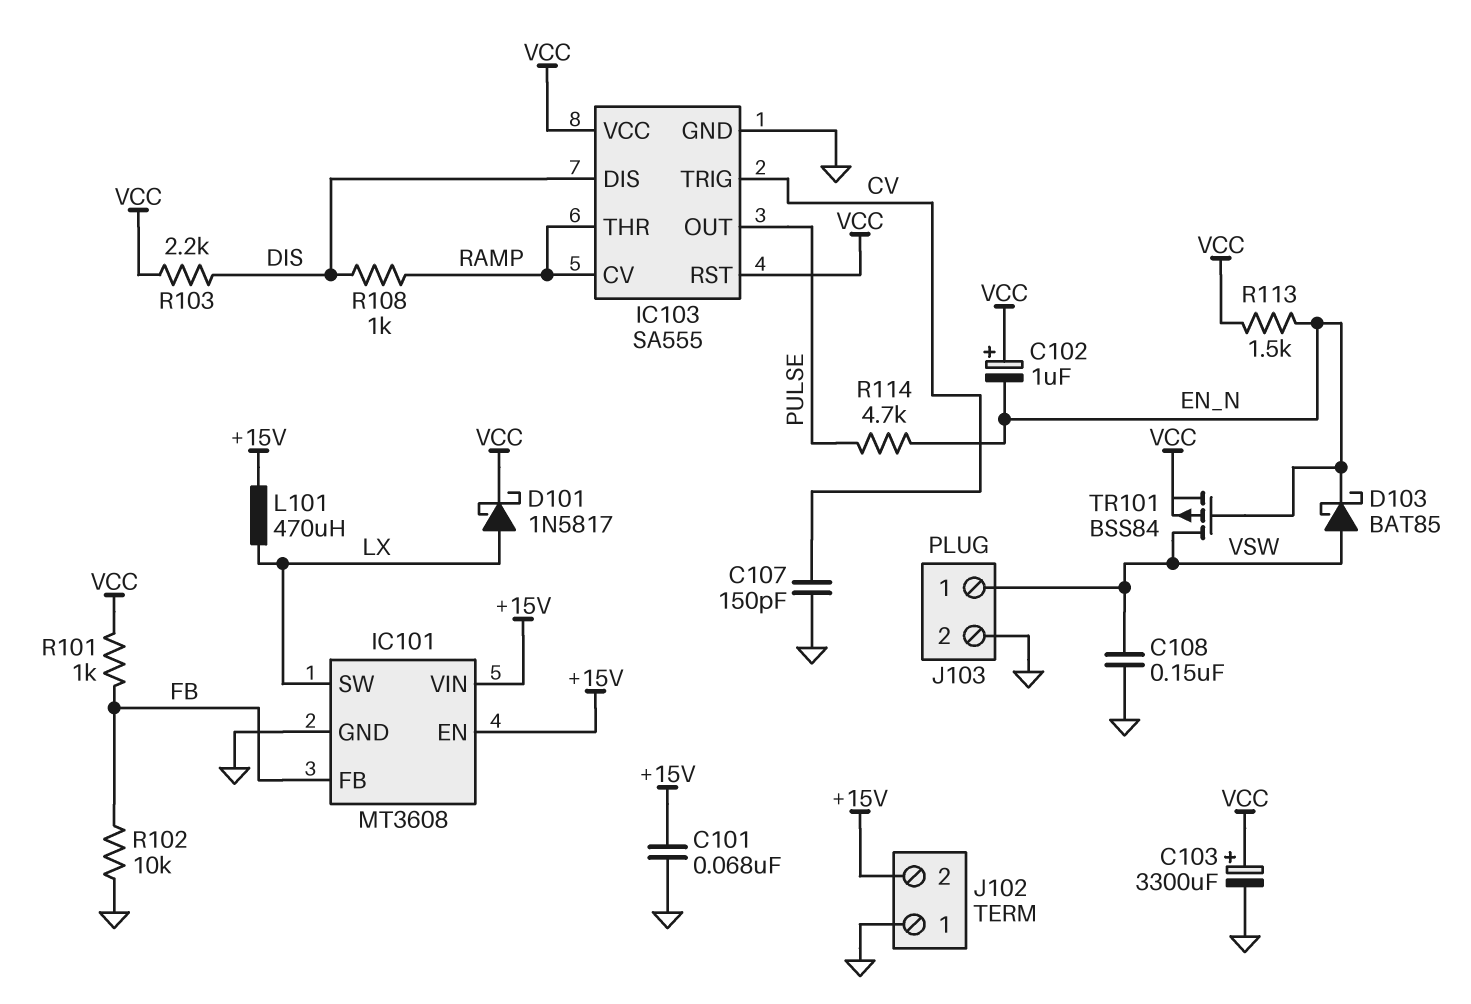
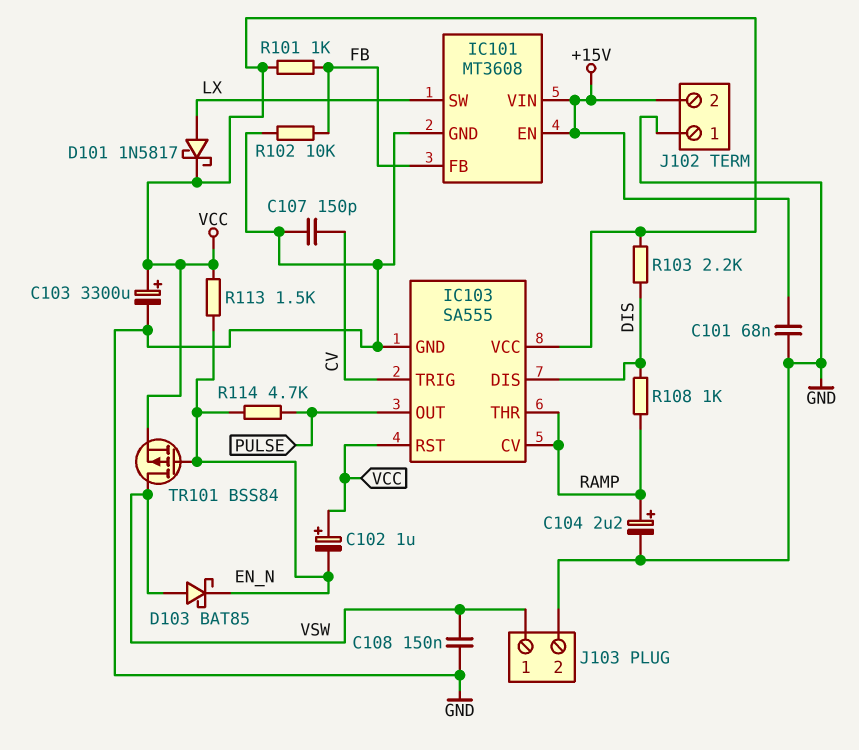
C104: none -> 2.2uF (plus RAMP, minus GND)
L101: 470uH (+15V, LX) -> none

